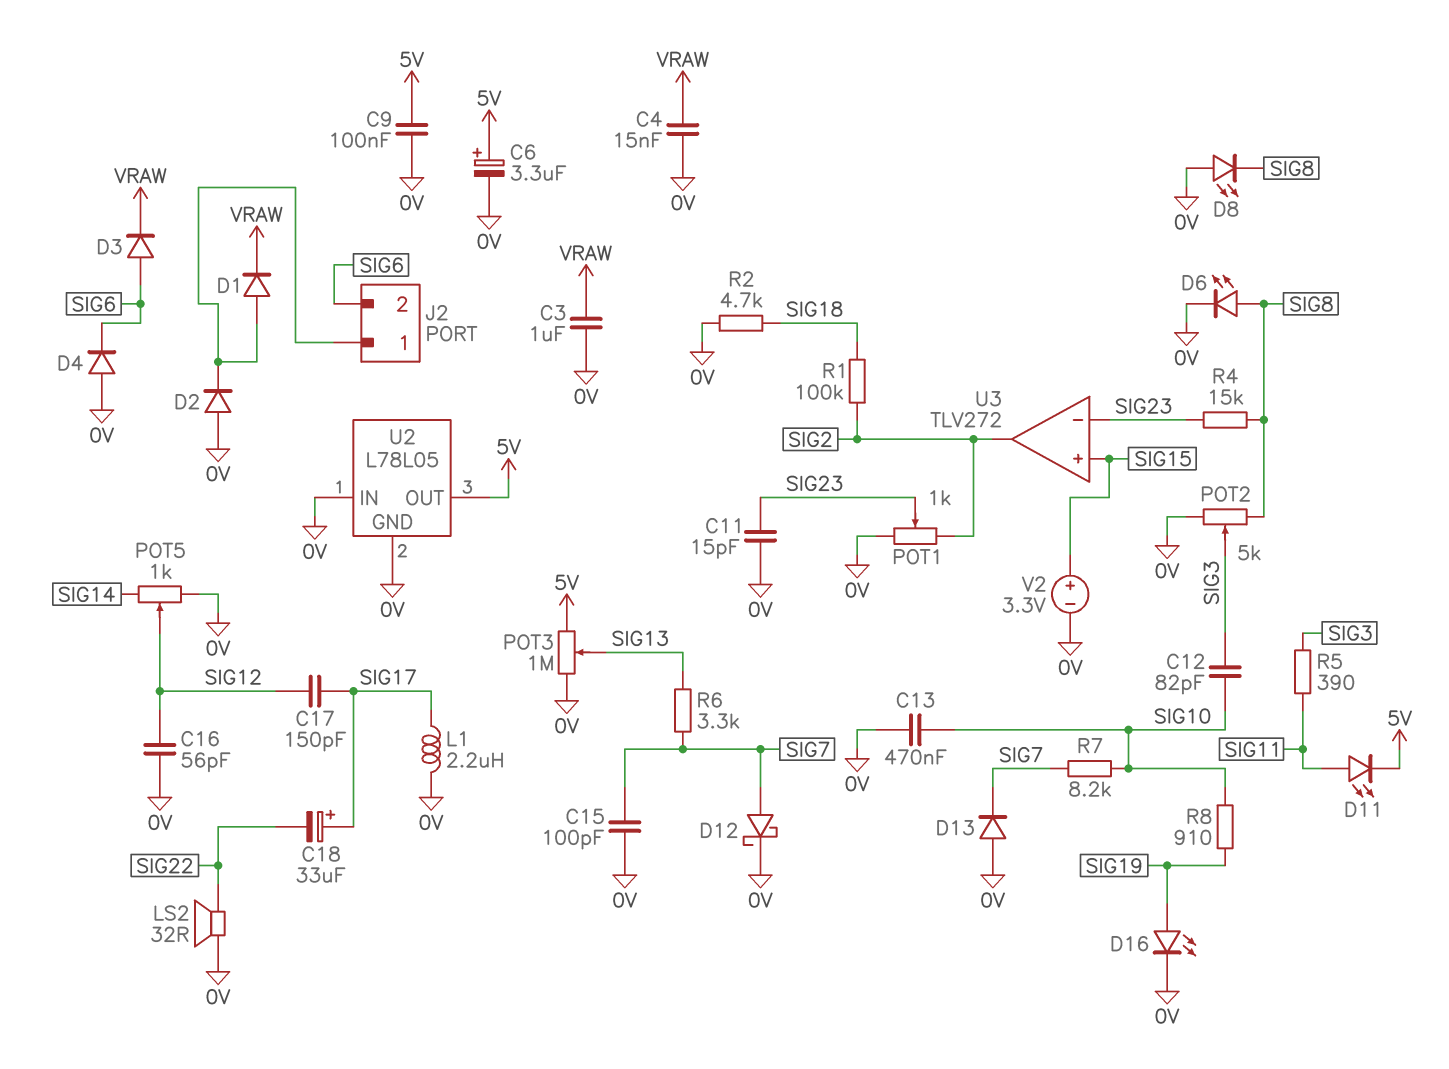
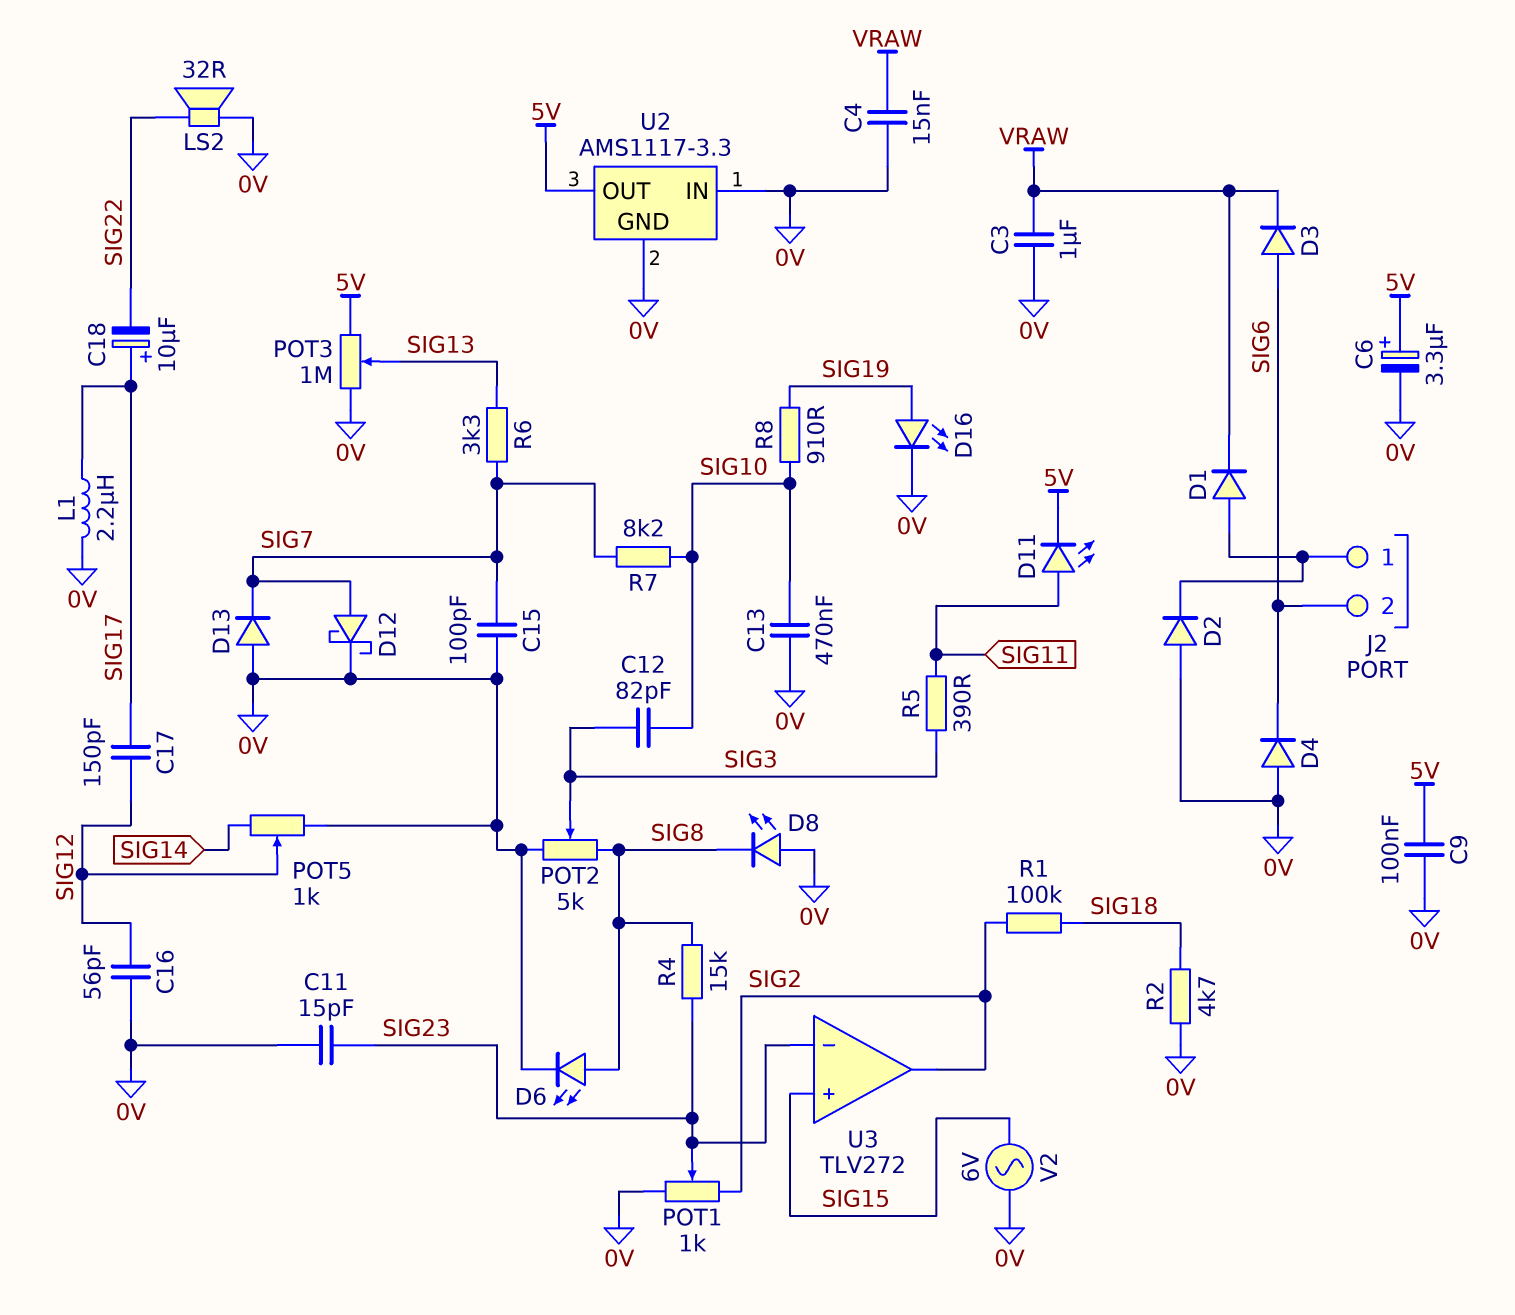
C18: 33uF (plus SIG17, minus SIG22) -> 10uF (plus SIG17, minus SIG22)
U2: L78L05 -> AMS1117-3.3
V2: 3.3V (plus SIG15, minus 0V) -> AC 6V (0V, SIG15)

